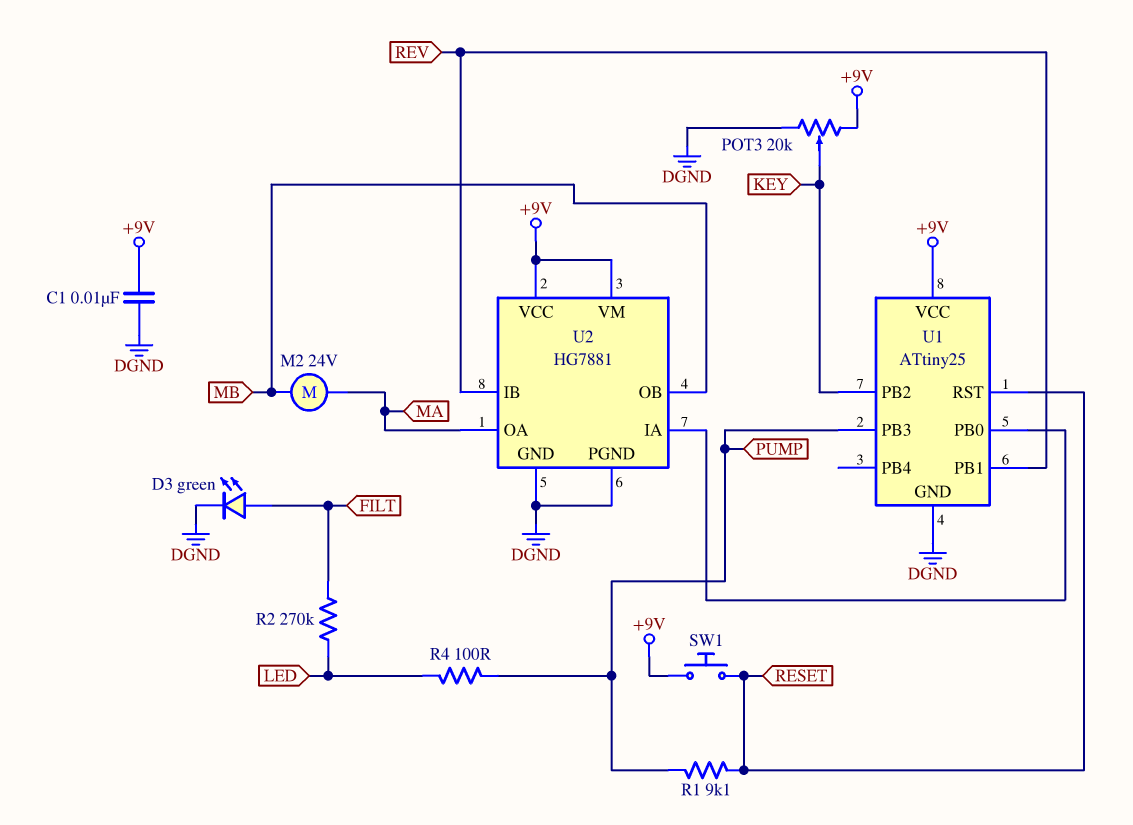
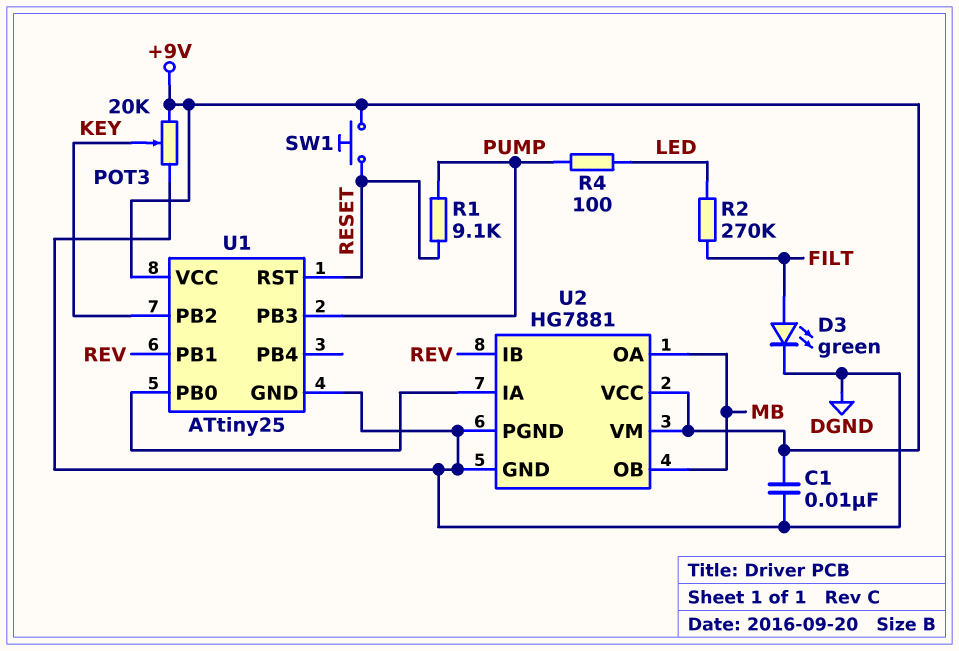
M2: motor 24V (MA, MB) -> none
U2 pin OA: MA -> MB

